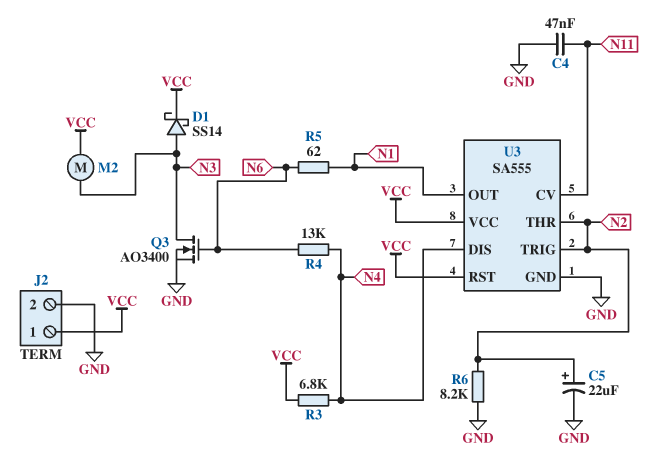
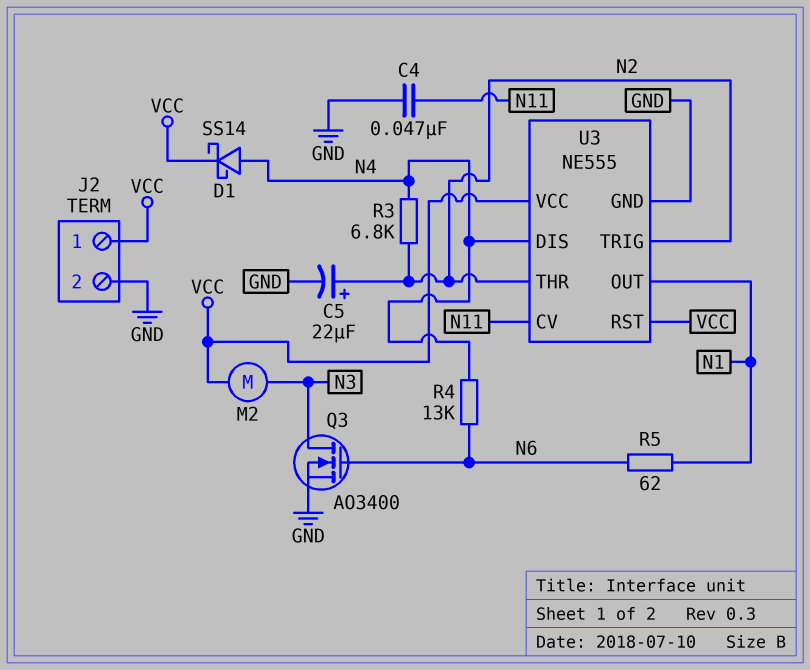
D1: schottky SS14 (A N3, K VCC) -> schottky SS14 (A N4, K VCC)
R3: 6.8k (N4, VCC) -> 6.8k (N2, N4)
R6: 8.2k (GND, N2) -> none
U3: SA555 -> NE555

